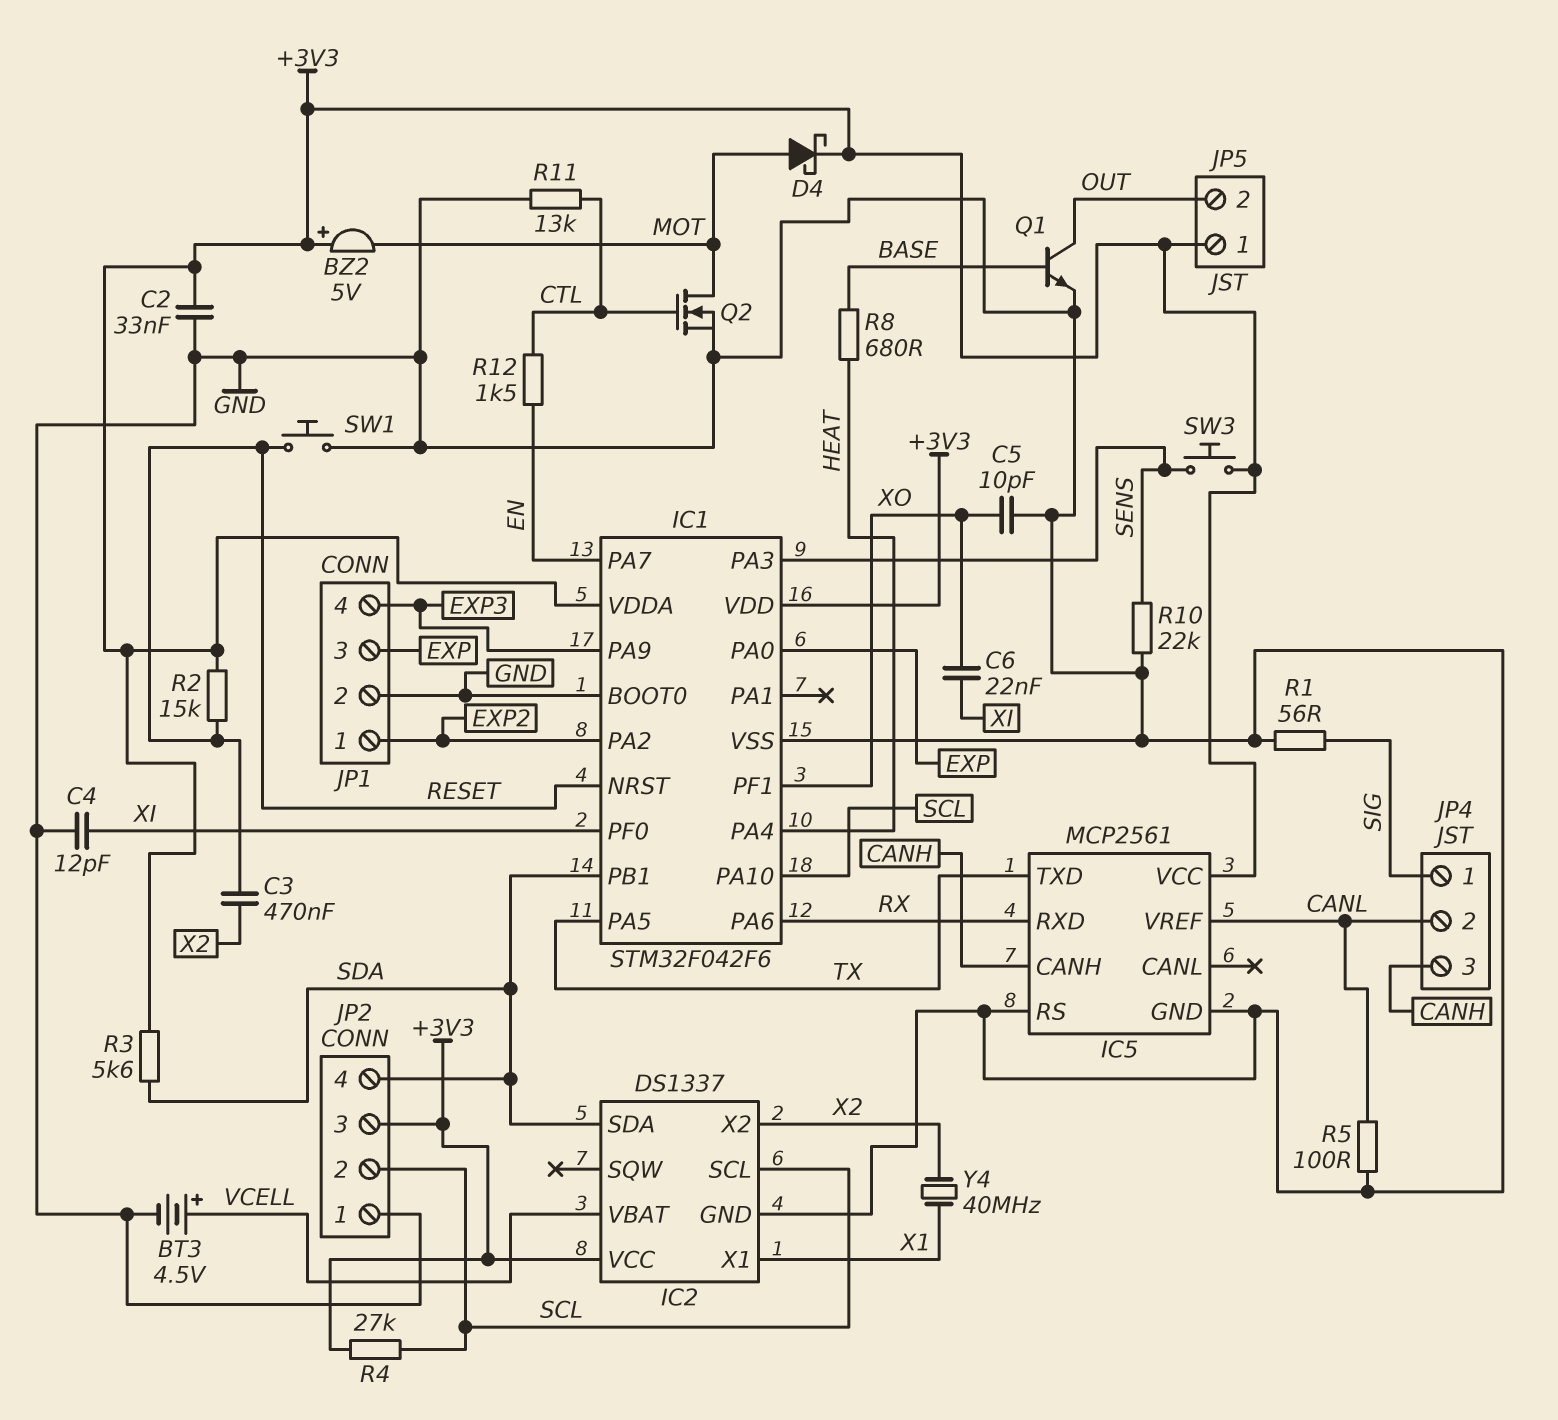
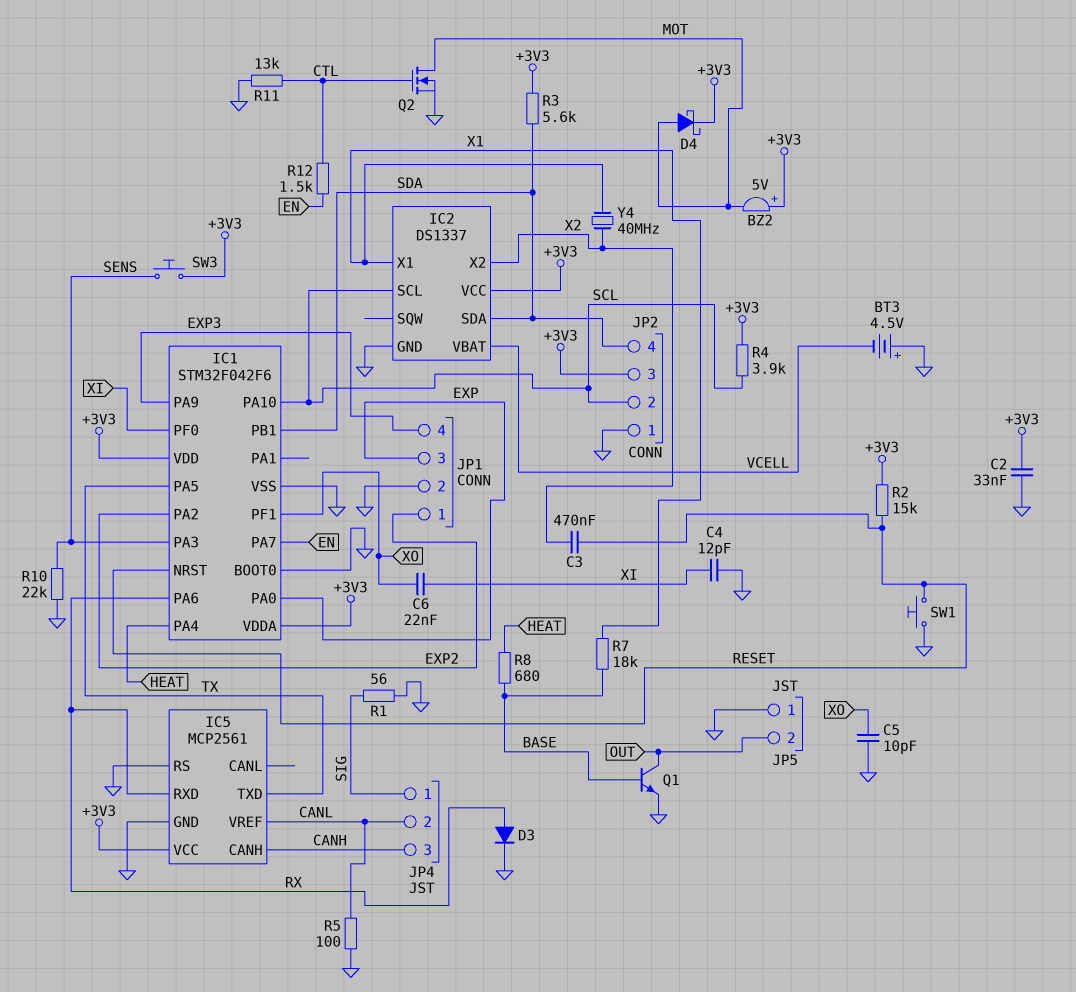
BT3: 4.5V (plus VCELL, minus GND) -> 4.5V (plus GND, minus VCELL)
D3: none -> diode (A RX, K GND)
JP5 pin 1: +3V3 -> GND
R4: 27k (+3V3, SCL) -> 3.9k (+3V3, SCL)
R7: none -> 18k (BASE, X1)

